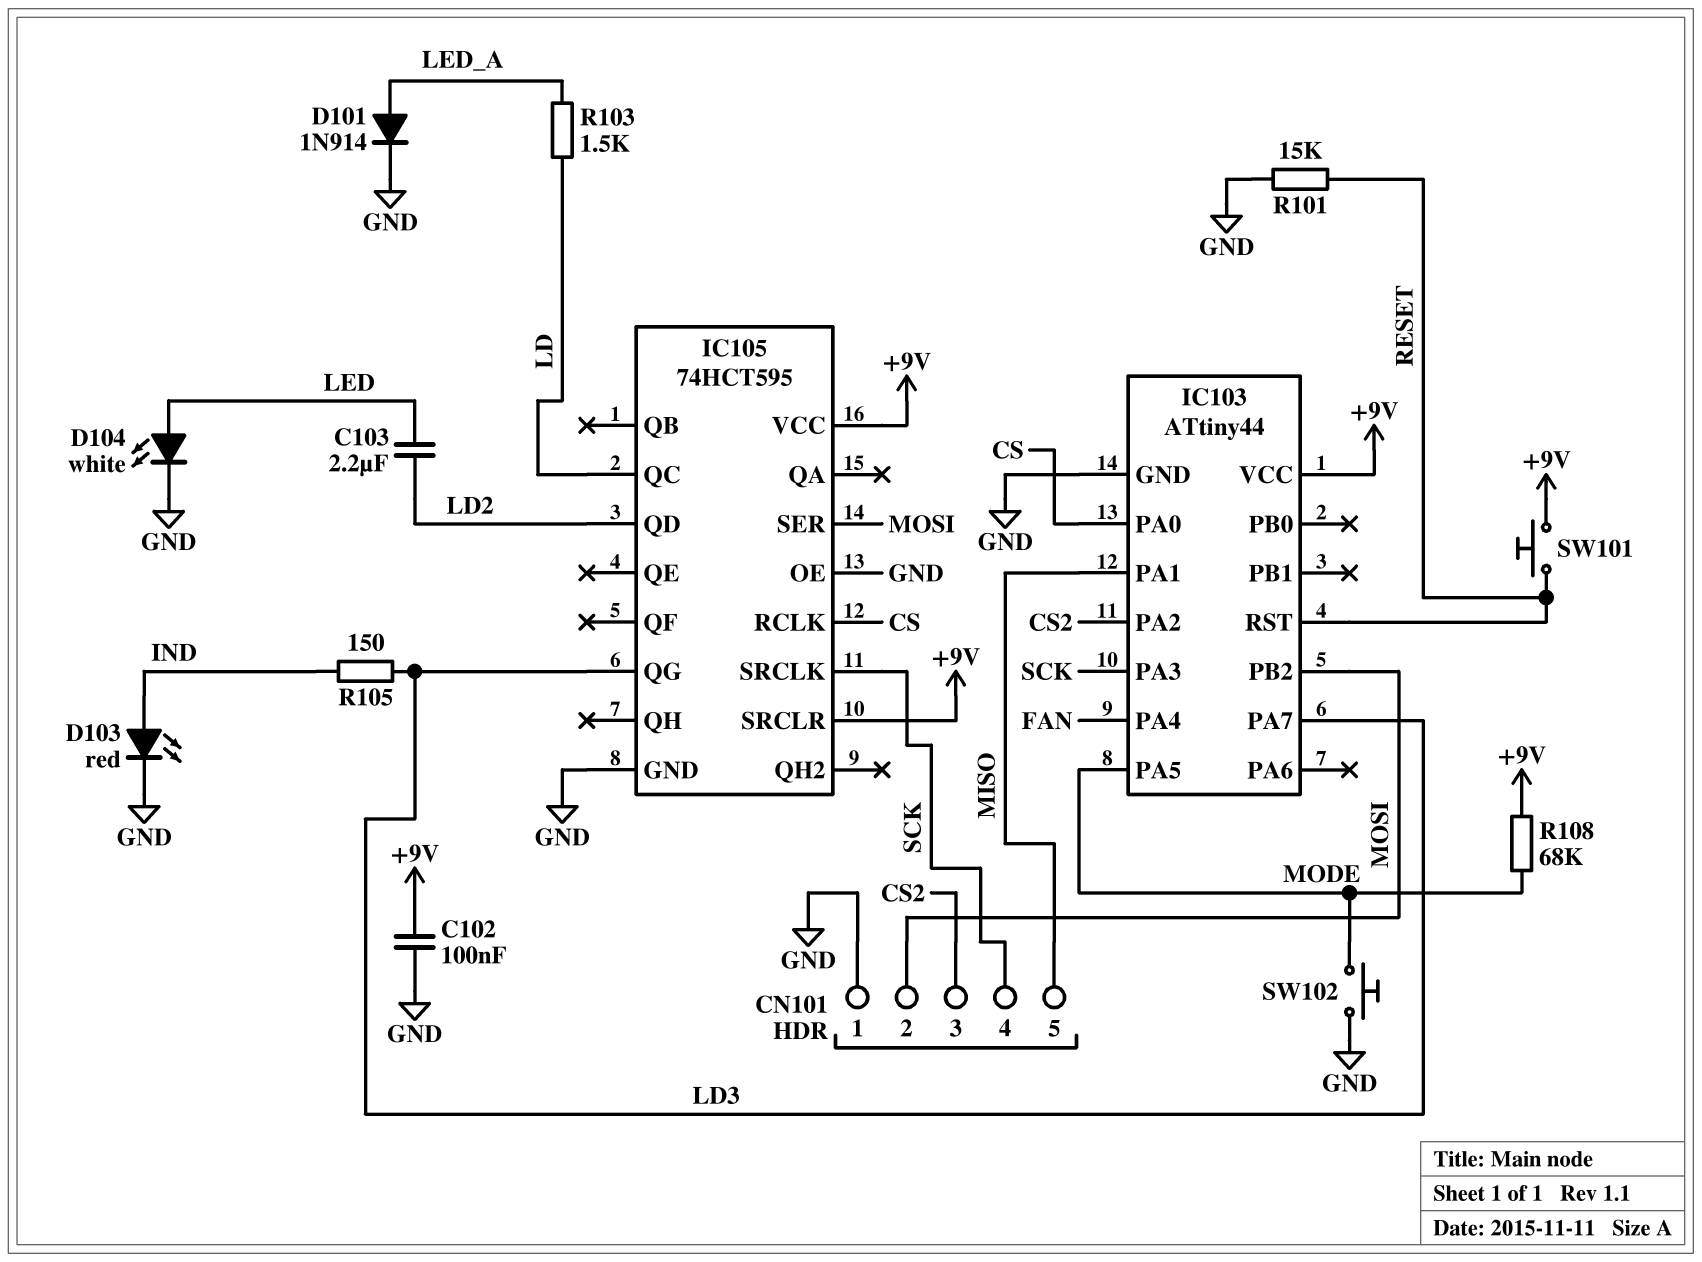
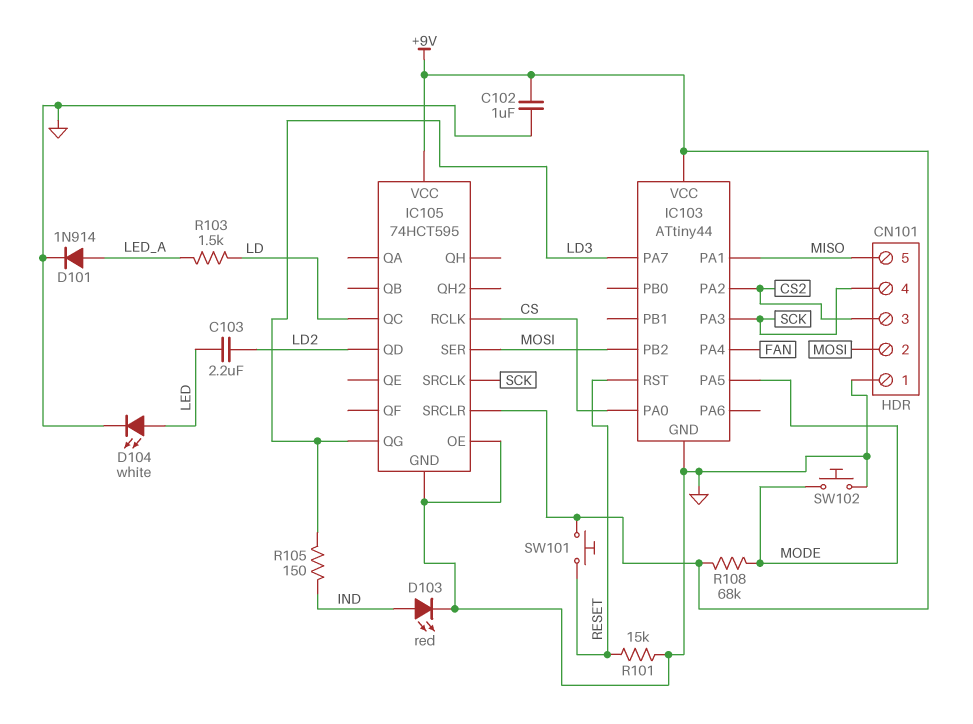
C102: 100nF (+9V, GND) -> 1uF (+9V, GND)

